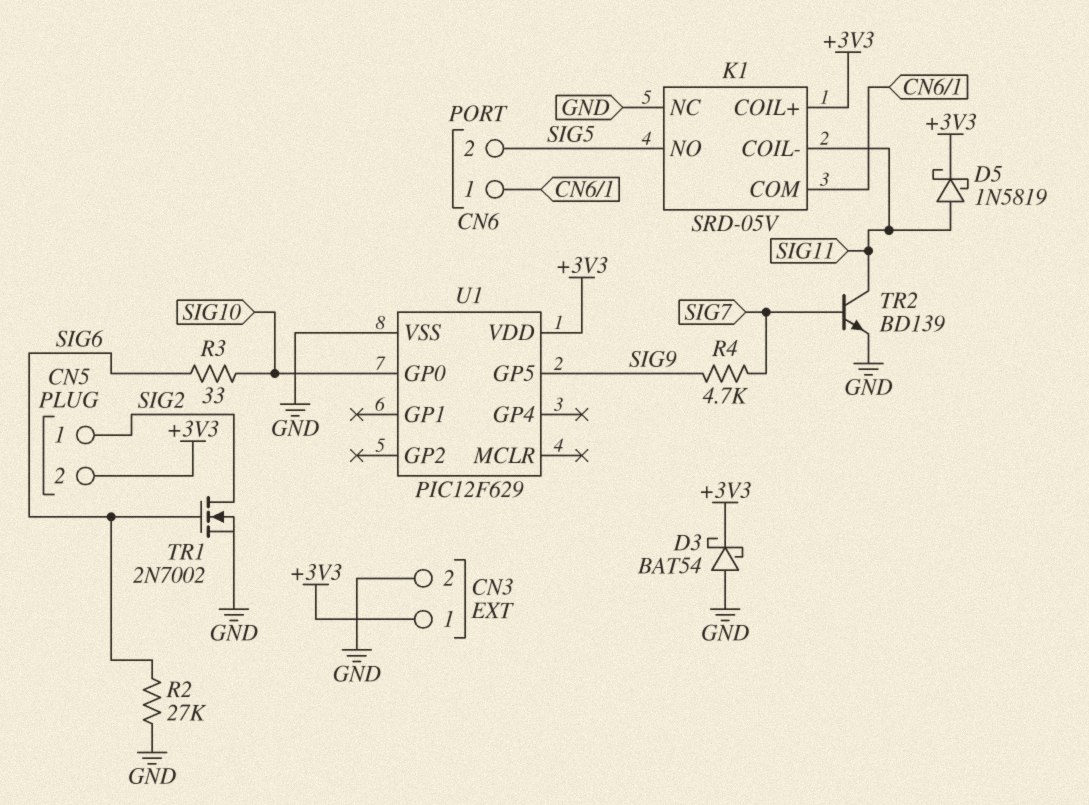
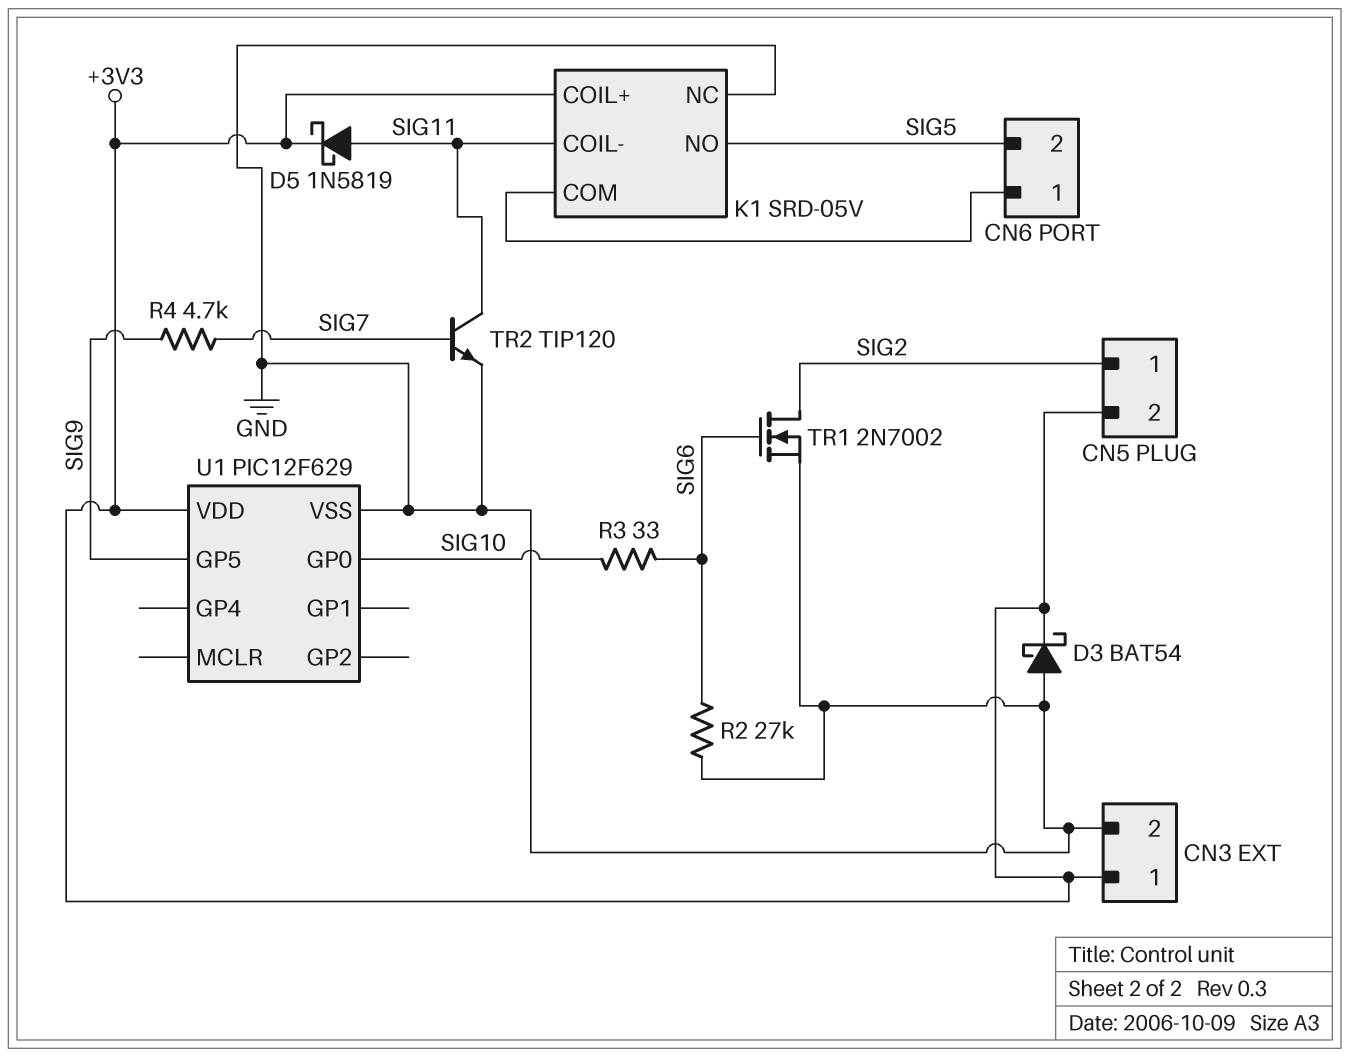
TR2: NPN BD139 (B SIG7, C SIG11, E GND) -> NPN TIP120 (B SIG7, C SIG11, E GND)

